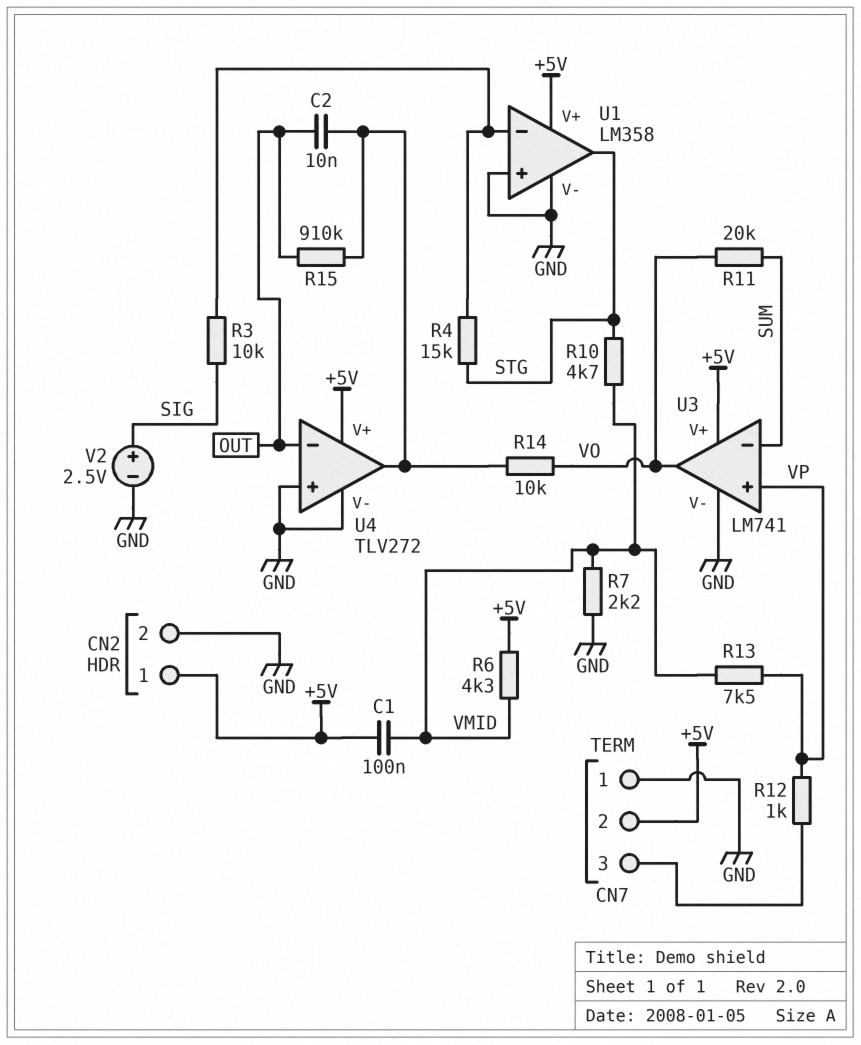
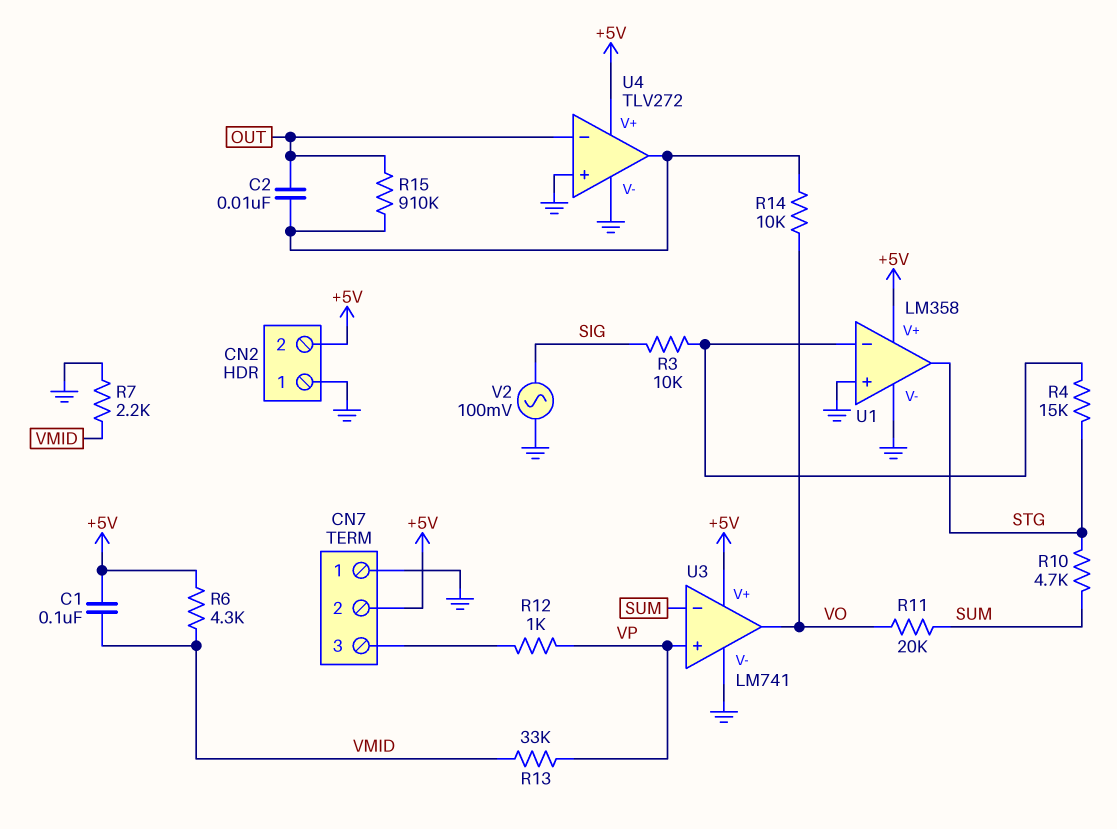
CN2 pin 1: +5V -> GND
CN2 pin 2: GND -> +5V
R10: 4.7k (STG, VMID) -> 4.7k (STG, SUM)
R13: 7.5k (VMID, VP) -> 33k (VMID, VP)
V2: 2.5V (plus SIG, minus GND) -> AC 100mV (GND, SIG)

